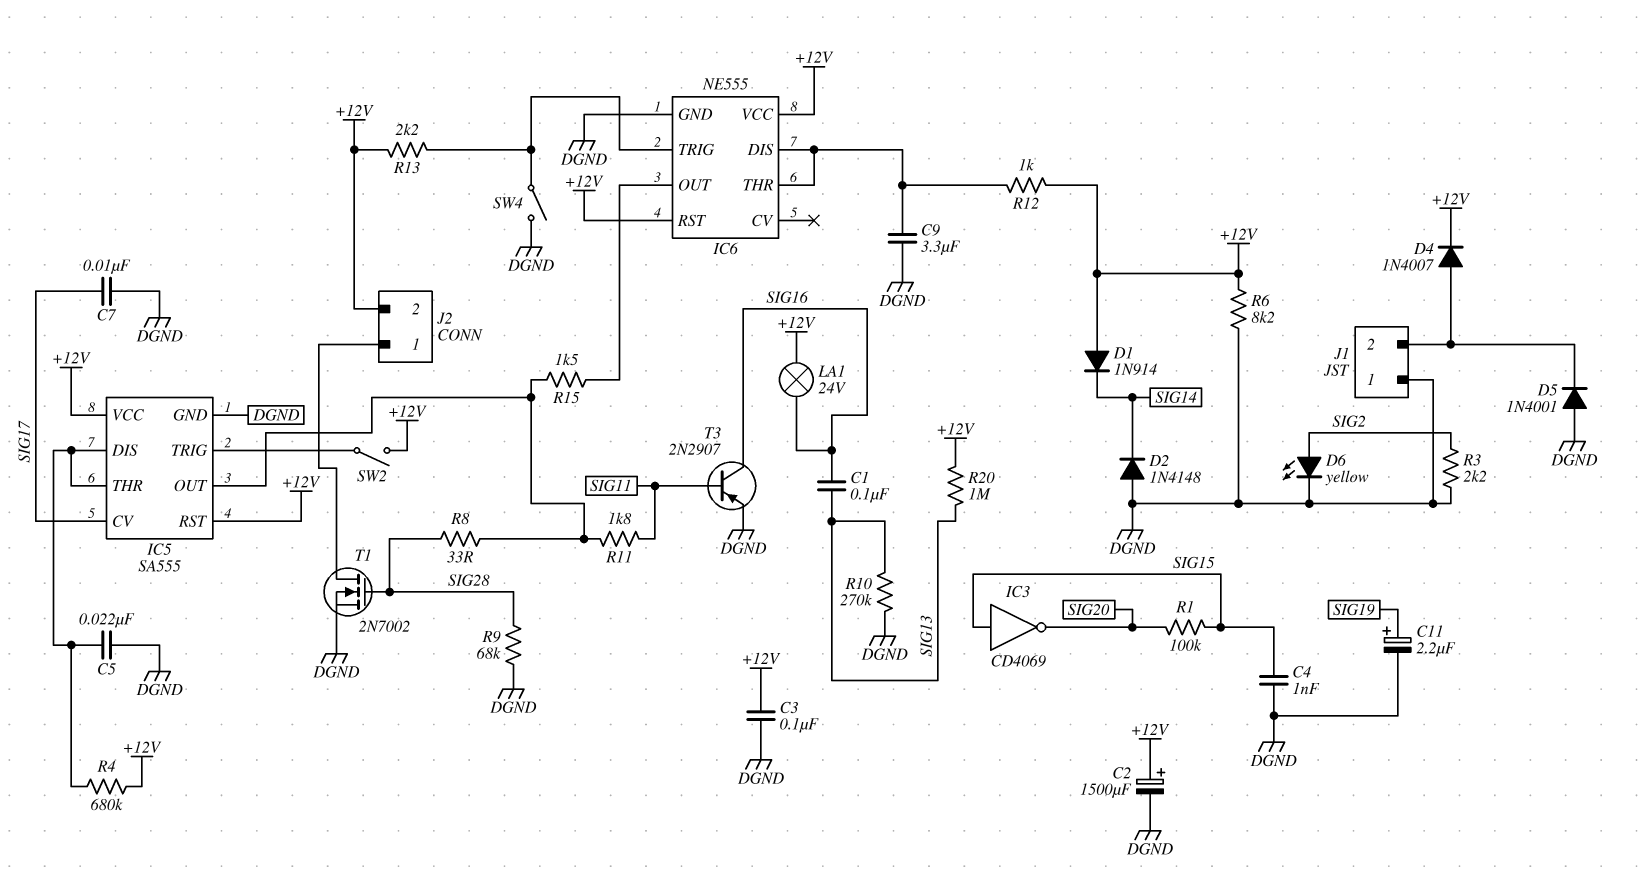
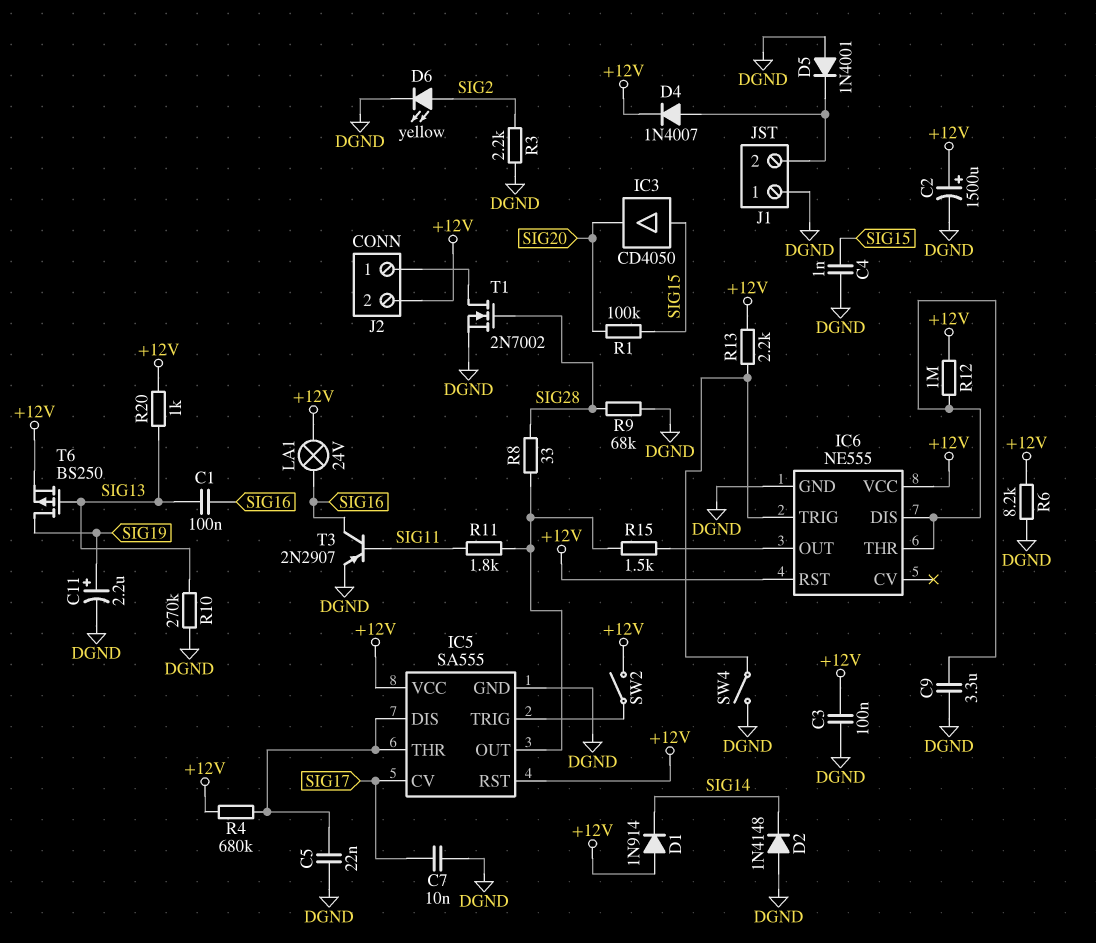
IC3: NOT CD4069 (in SIG15, out SIG20) -> buffer CD4050 (in SIG15, out SIG20)
R12: 1k (+12V, IC6/DIS) -> 1M (+12V, IC6/DIS)
R20: 1M (+12V, SIG13) -> 1k (+12V, SIG13)
T6: none -> PMOS BS250 (G SIG13, D SIG19, S +12V)

